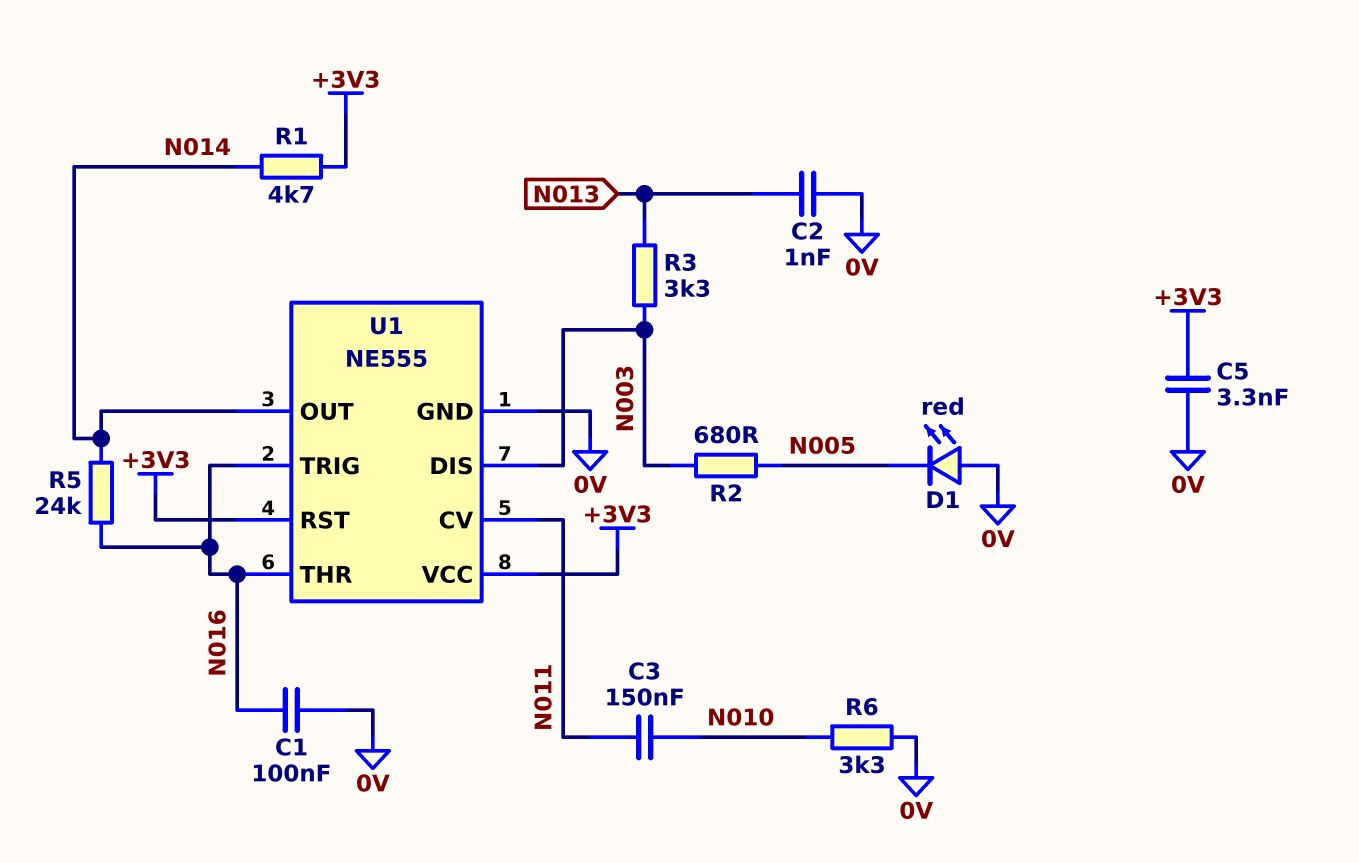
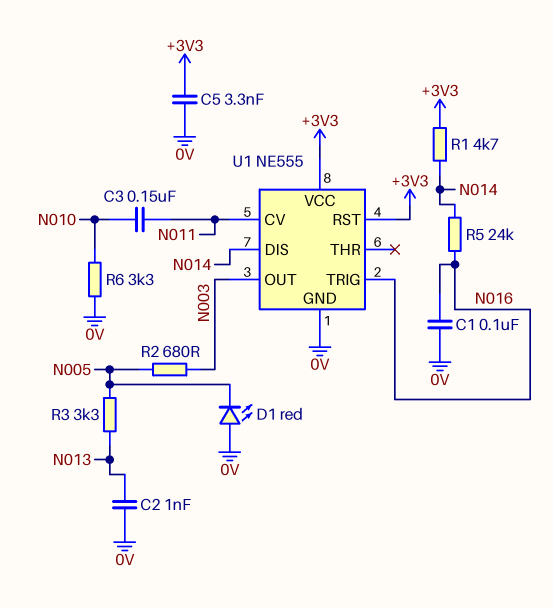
R3: 3.3k (N003, N013) -> 3.3k (N005, N013)
U1 pin DIS: N003 -> N014
U1 pin OUT: N014 -> N003
U1 pin THR: N016 -> none

